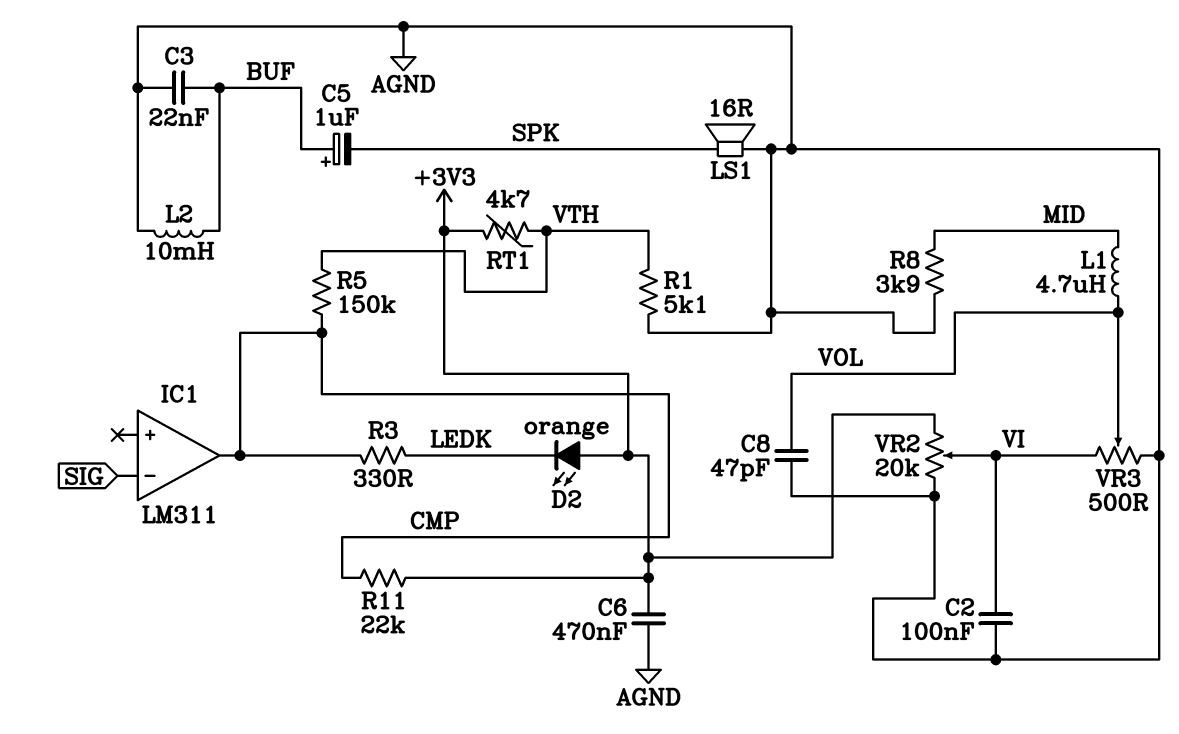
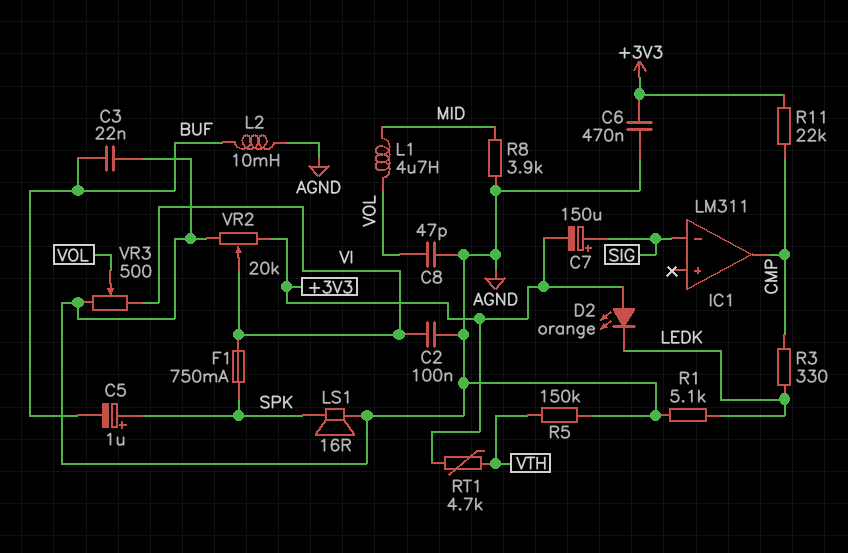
C5: 1uF (plus BUF, minus SPK) -> 1uF (plus SPK, minus BUF)
C7: none -> 150uF (plus SIG, minus +3V3)
F1: none -> 750mA (SPK, VI)
R1: 5.1k (AGND, VTH) -> 5.1k (AGND, LEDK)
R5: 150k (CMP, VTH) -> 150k (AGND, VTH)

